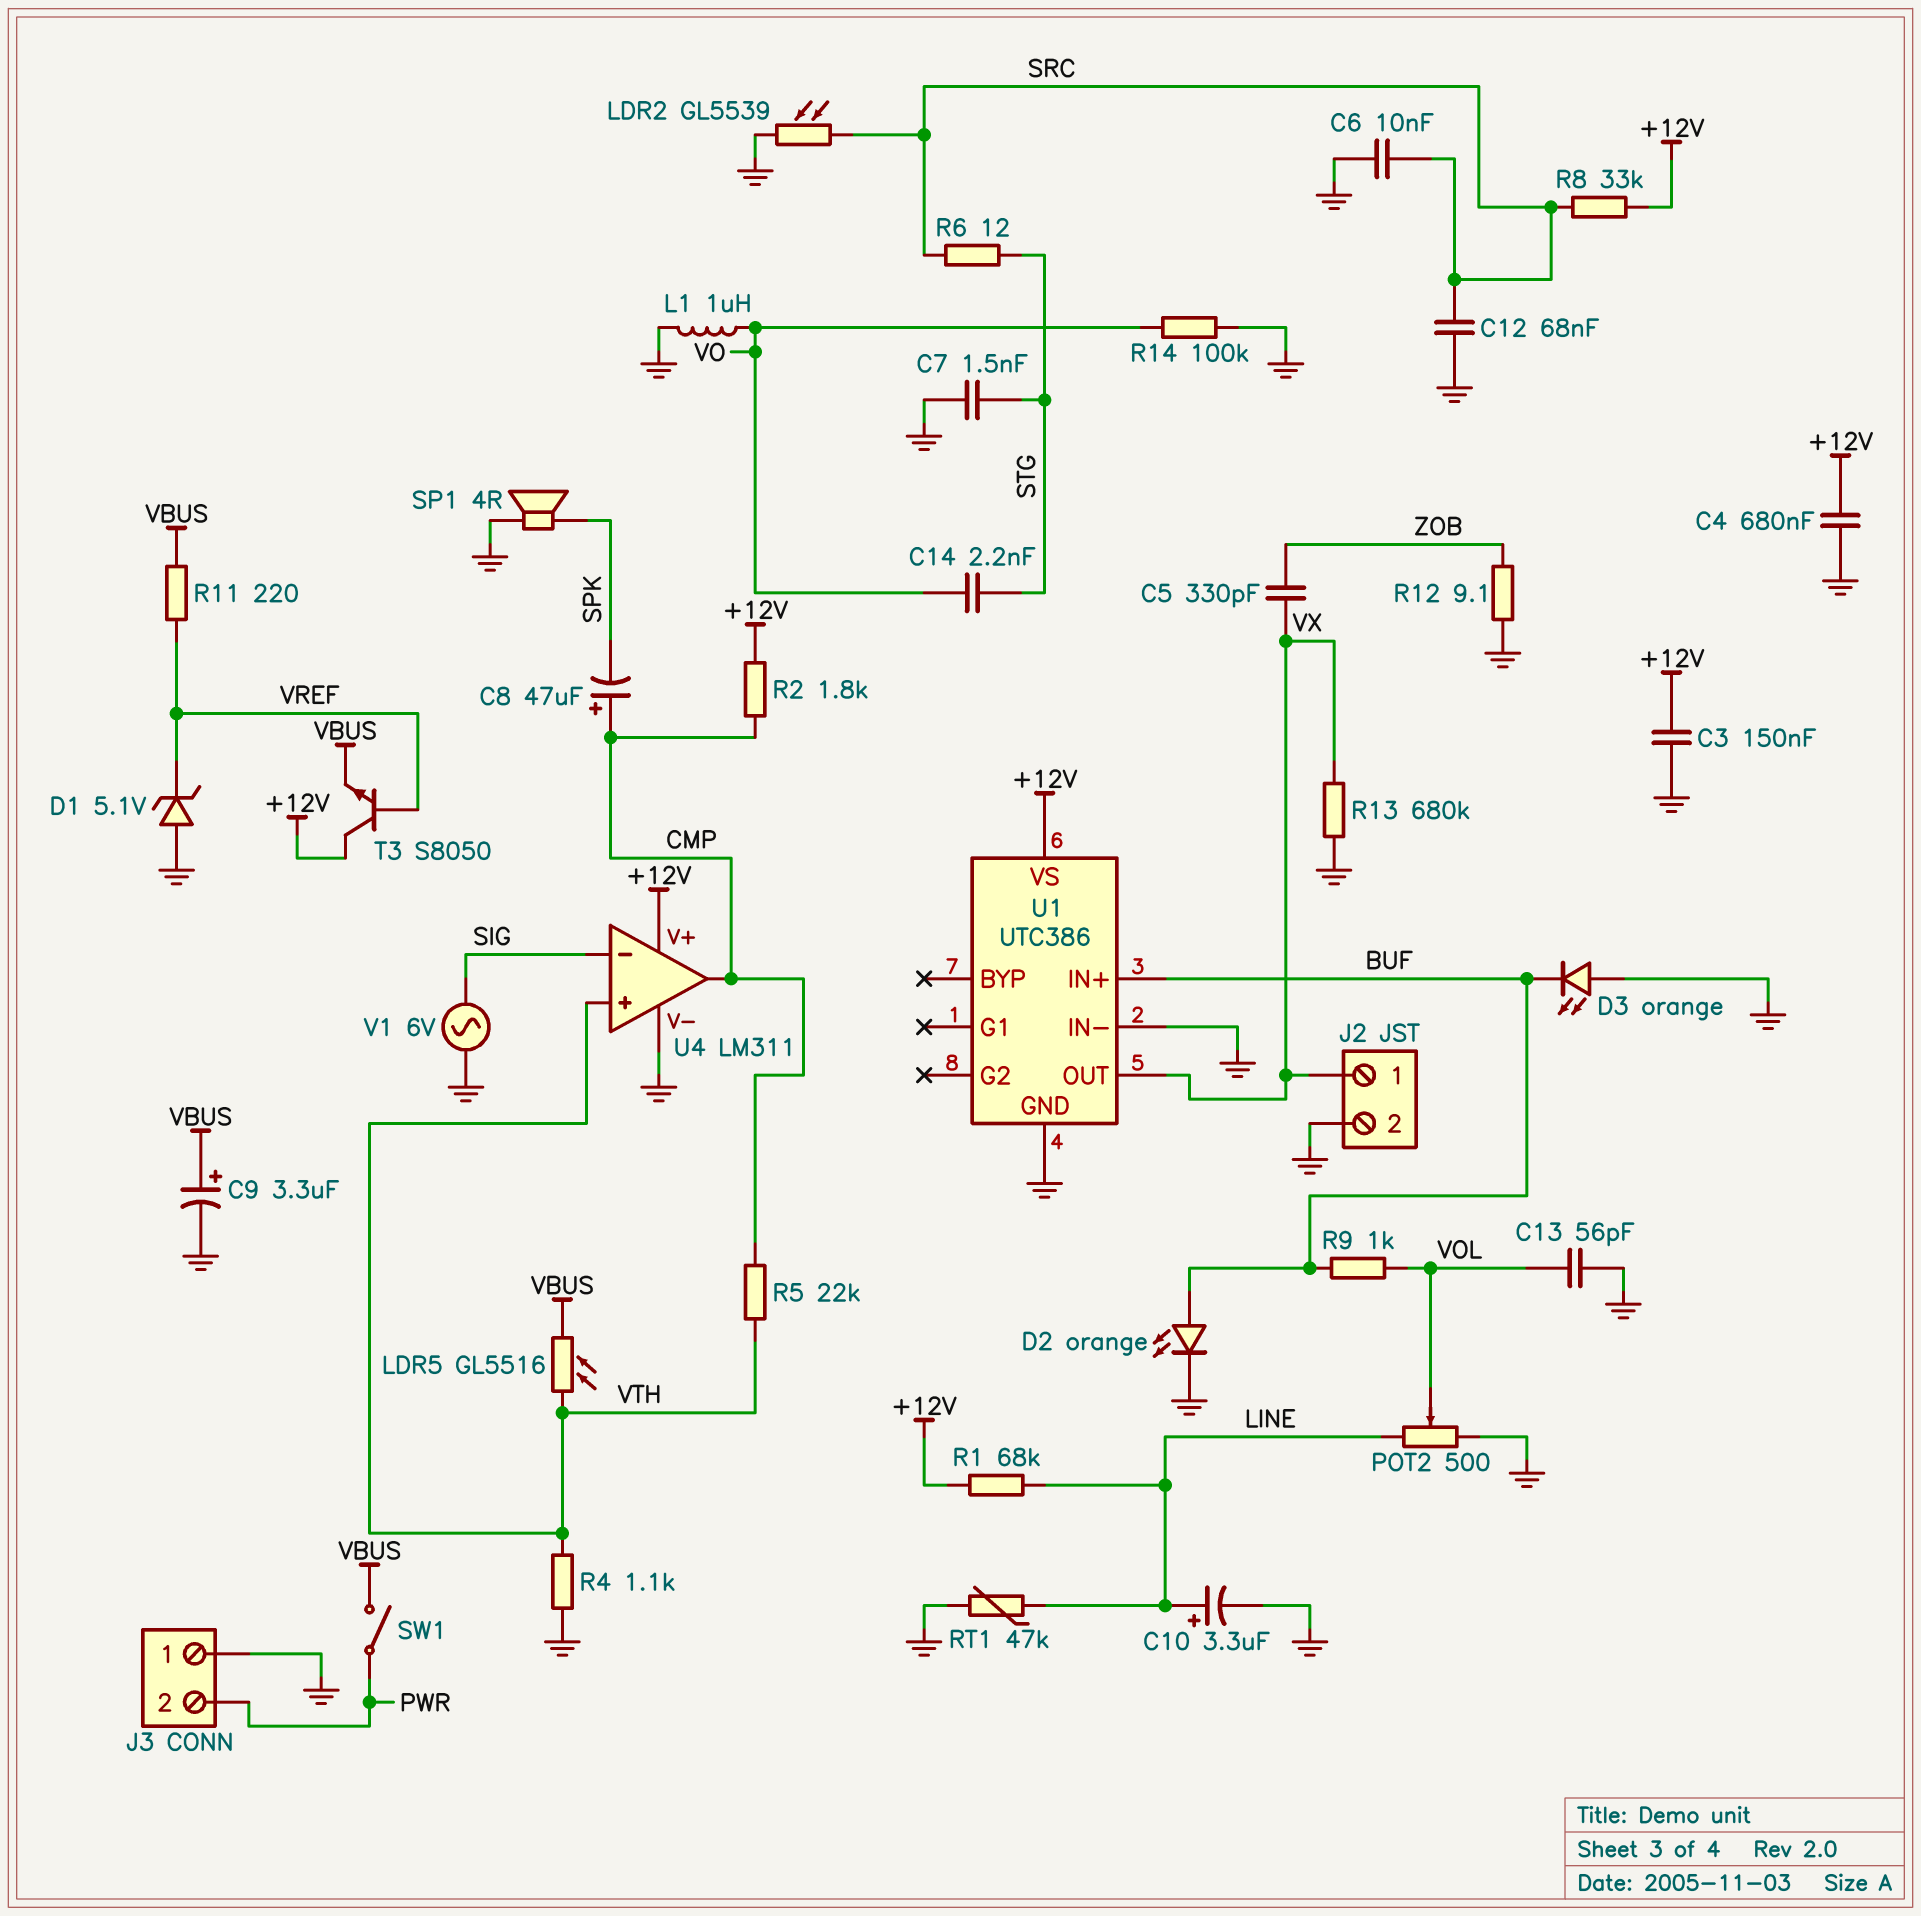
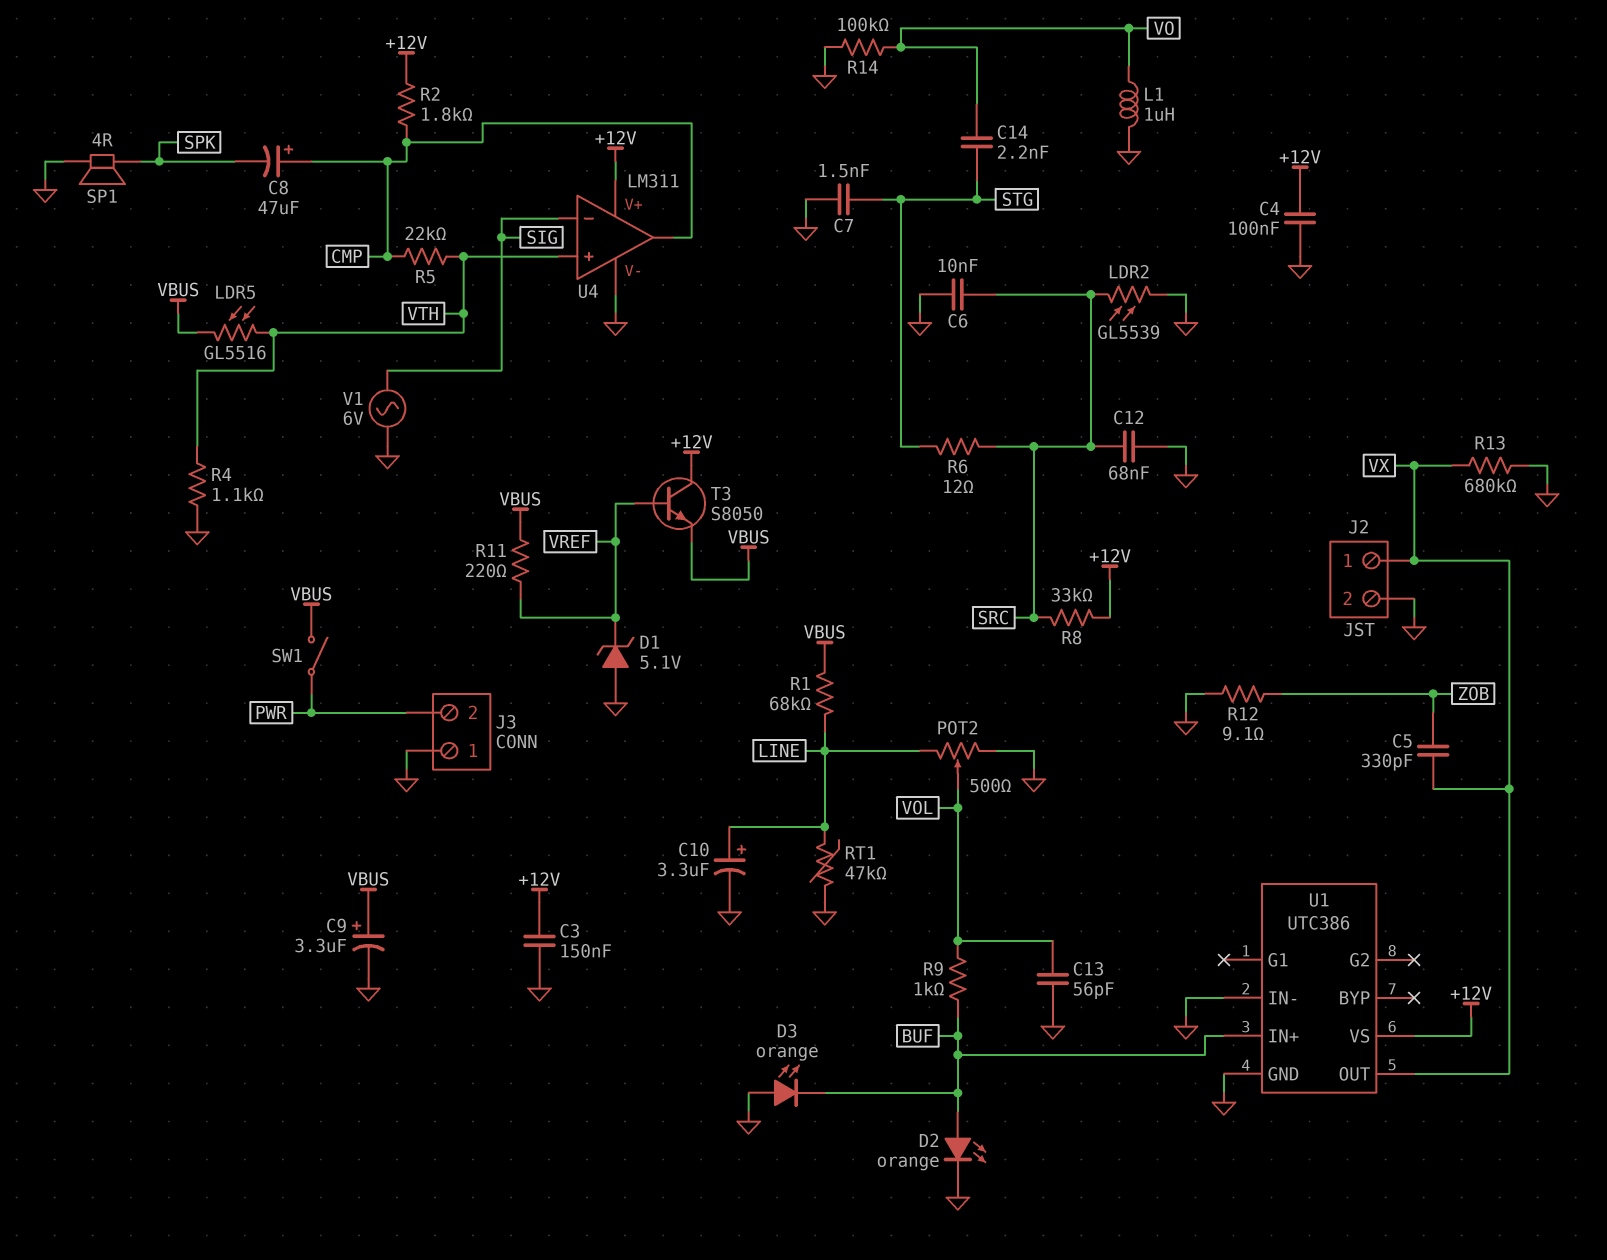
C4: 680nF (+12V, GND) -> 100nF (+12V, GND)
R1: 68k (+12V, LINE) -> 68k (LINE, VBUS)

